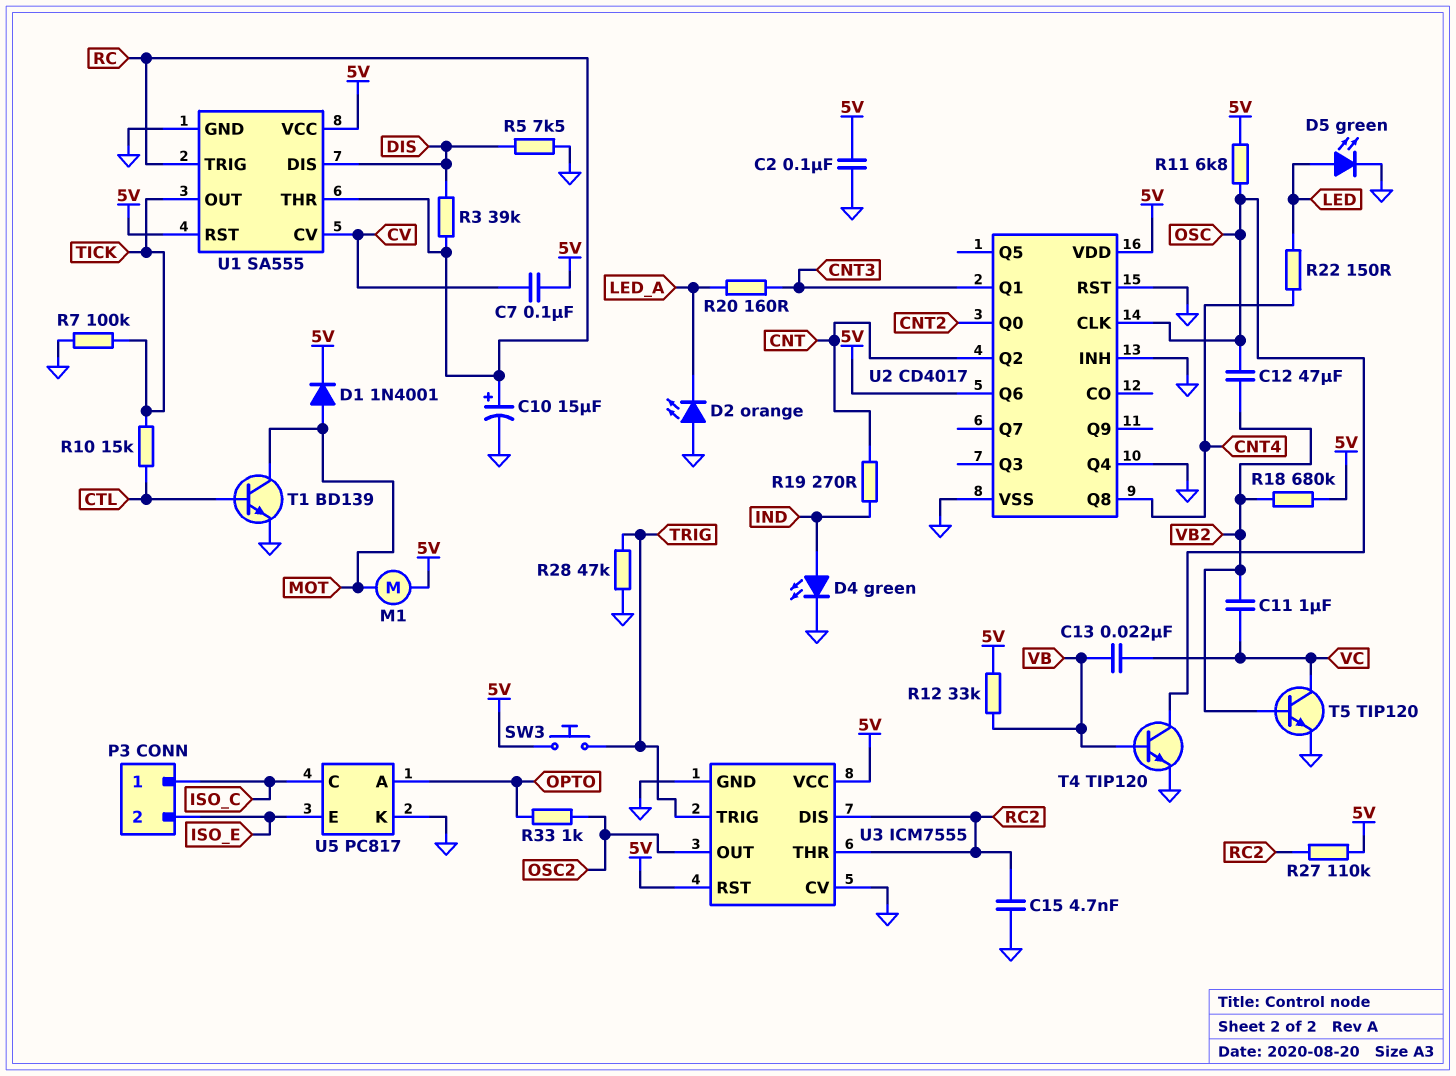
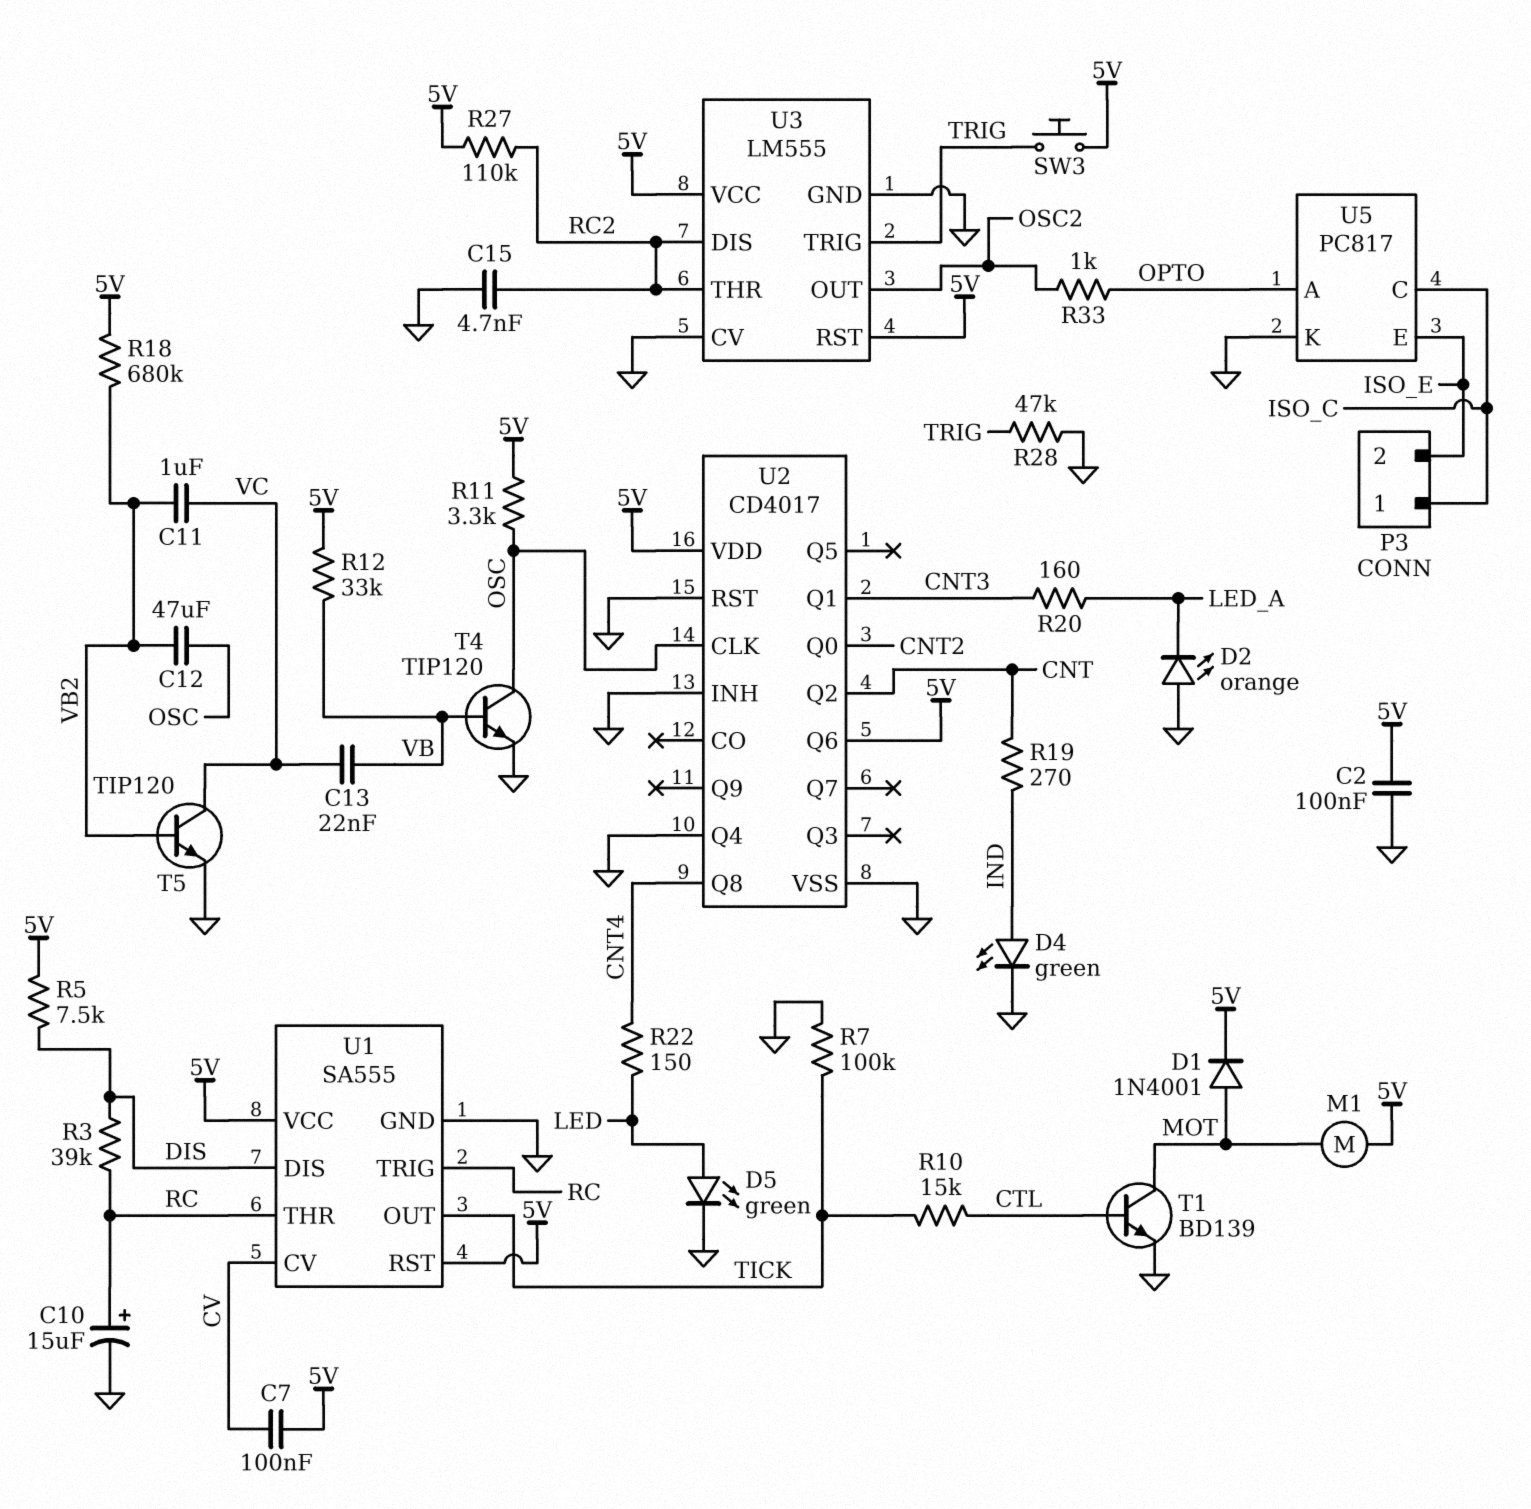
R5: 7.5k (DIS, GND) -> 7.5k (5V, DIS)
R11: 6.8k (5V, OSC) -> 3.3k (5V, OSC)
U3: ICM7555 -> LM555

